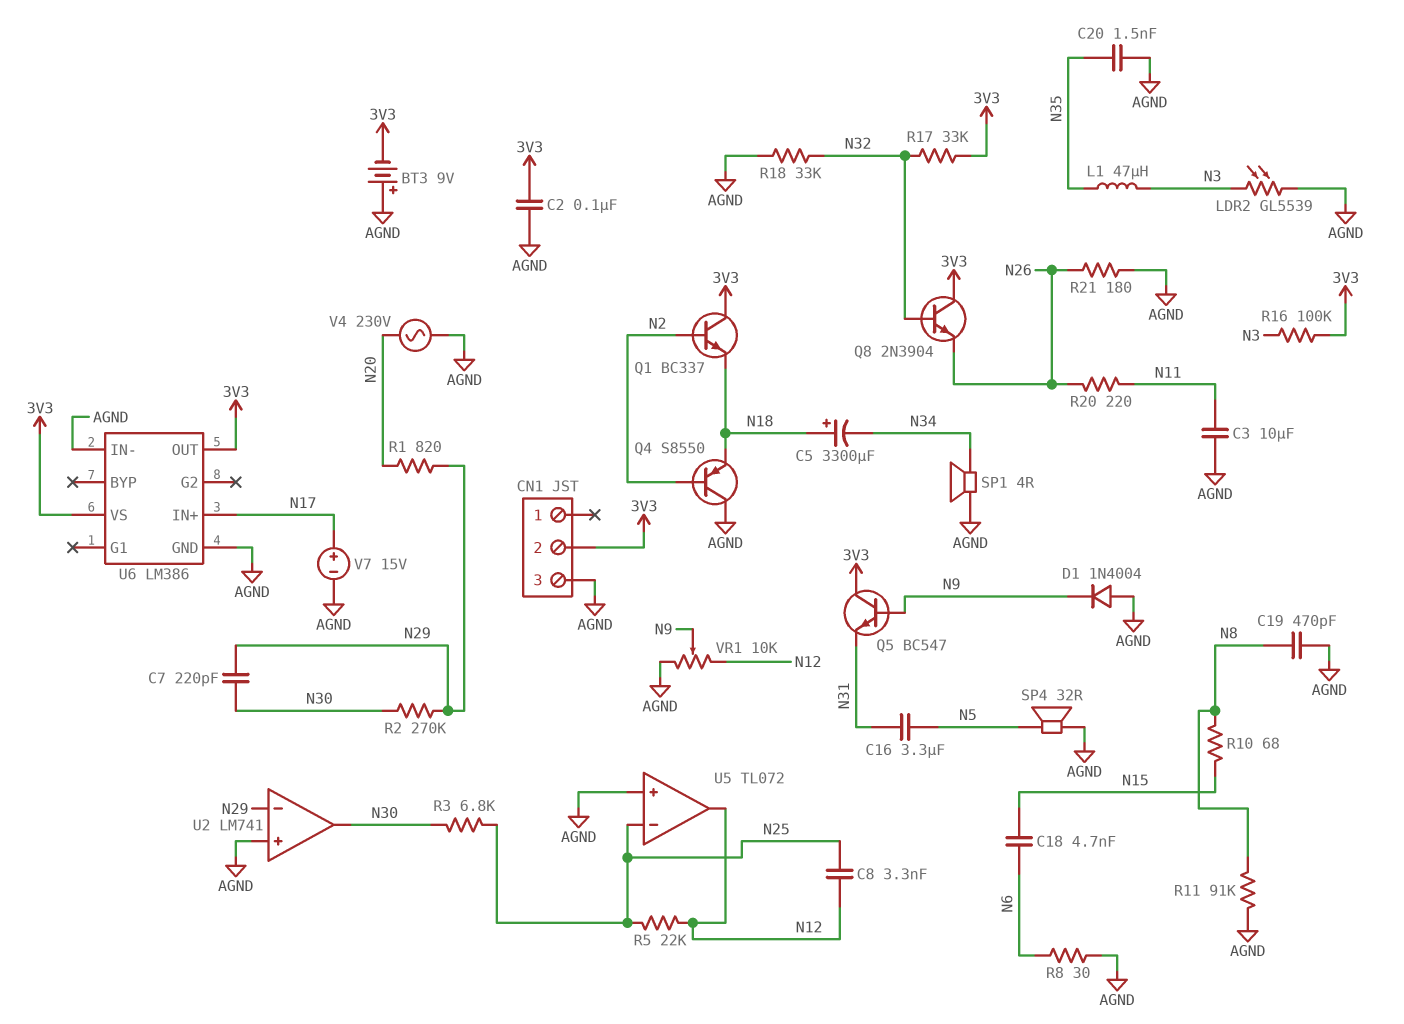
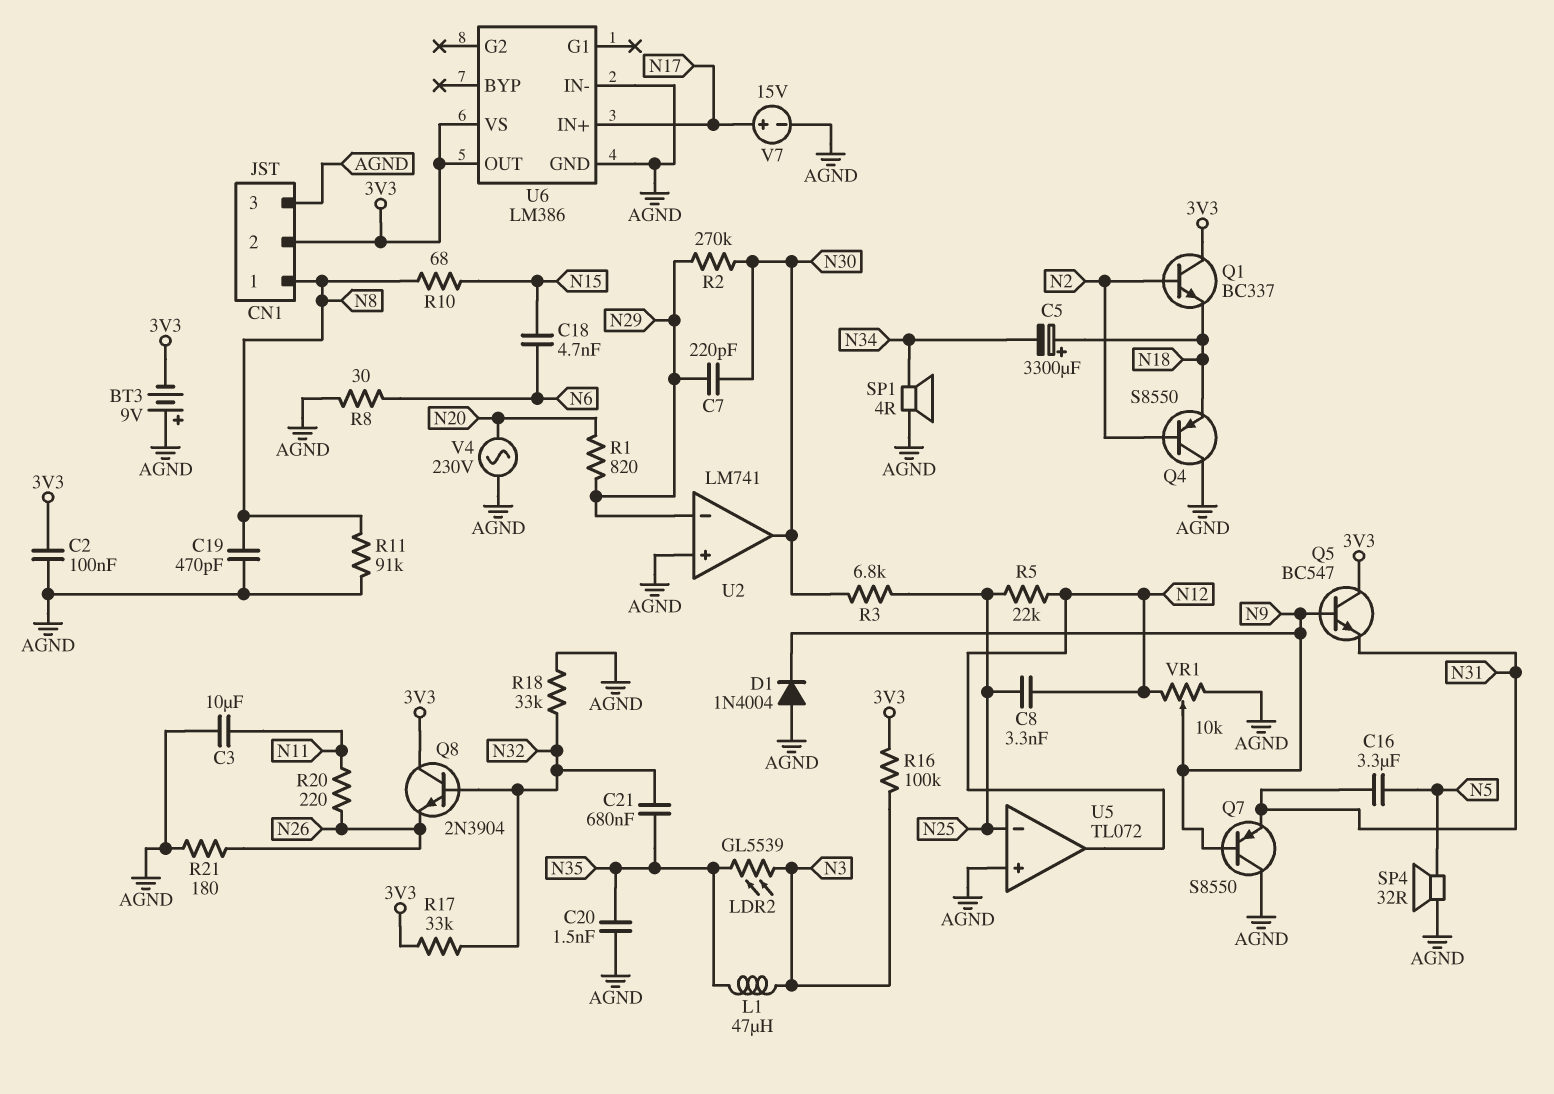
C21: none -> 680nF (N32, N35)
CN1 pin 1: none -> N8
LDR2: GL5539 (AGND, N3) -> GL5539 (N3, N35)
Q7: none -> PNP S8550 (B N9, C AGND, E N31)

